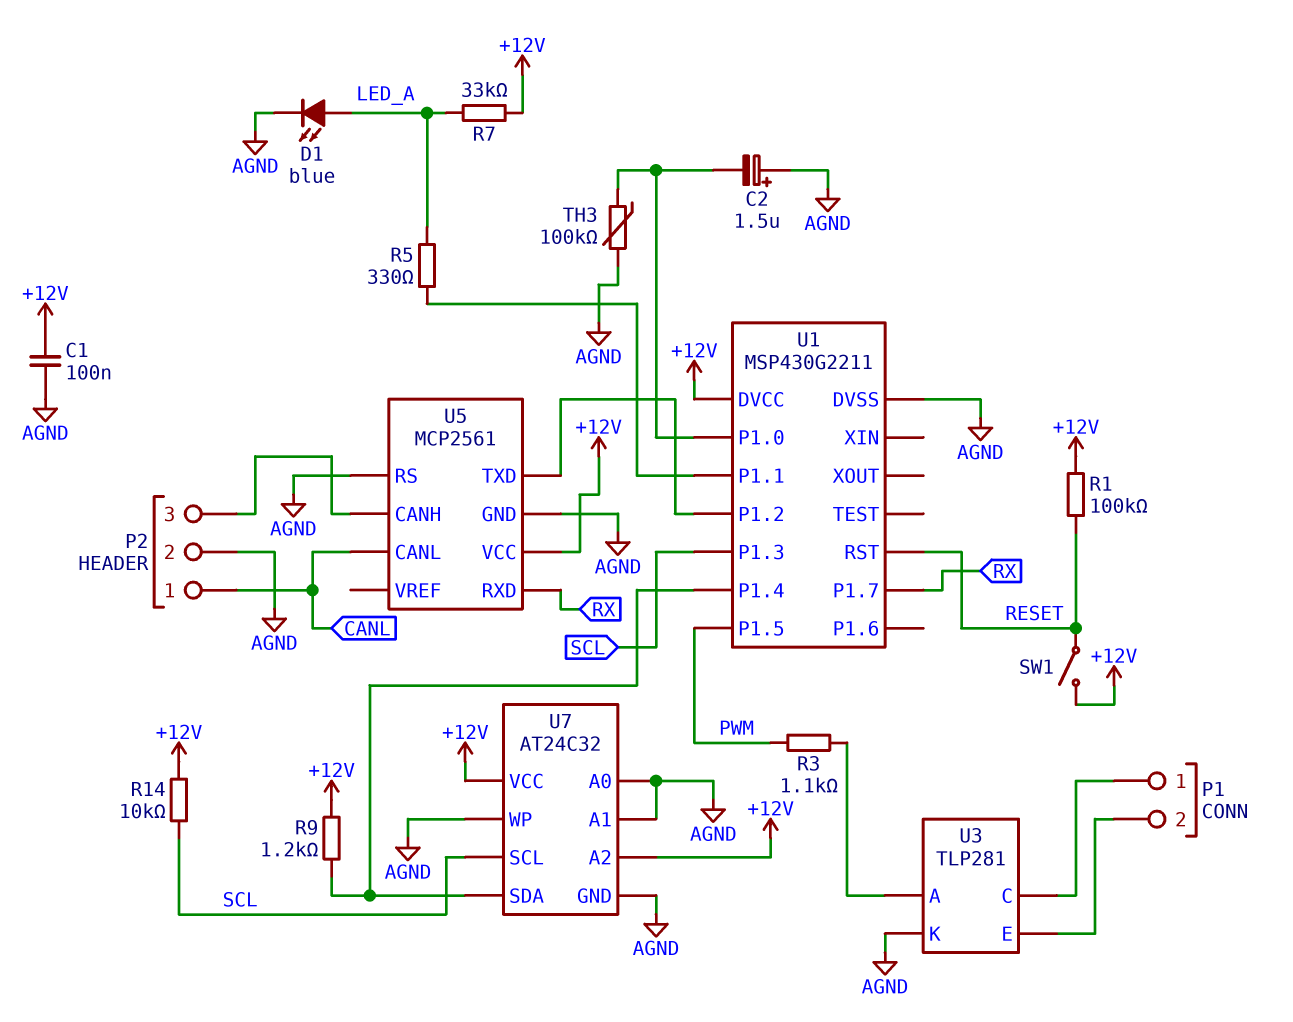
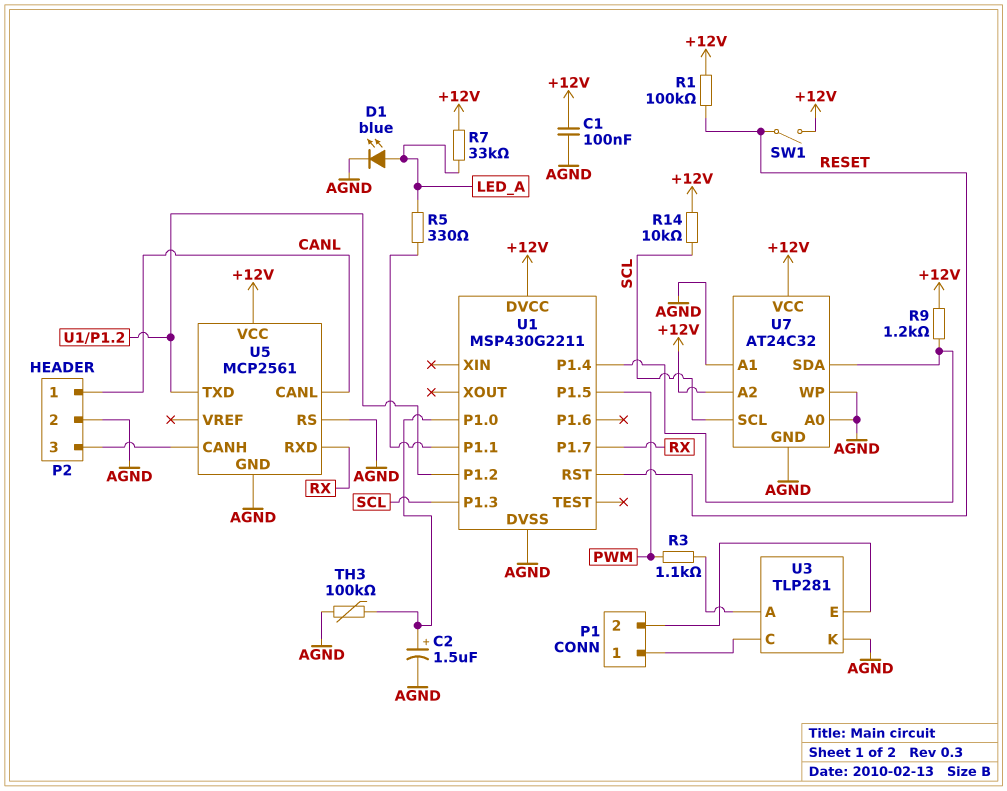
C2: 1.5uF (plus AGND, minus U1/P1.0) -> 1.5uF (plus U1/P1.0, minus AGND)

